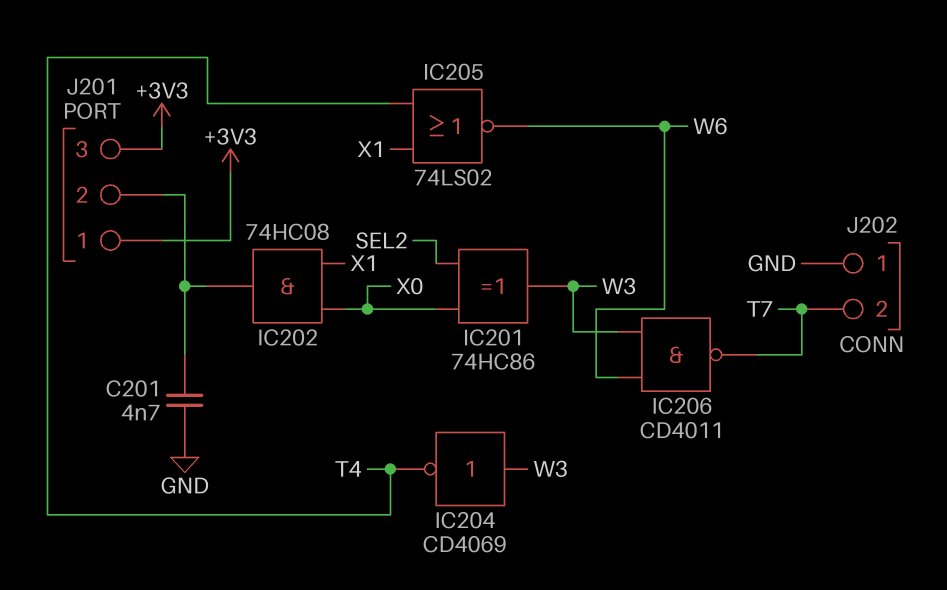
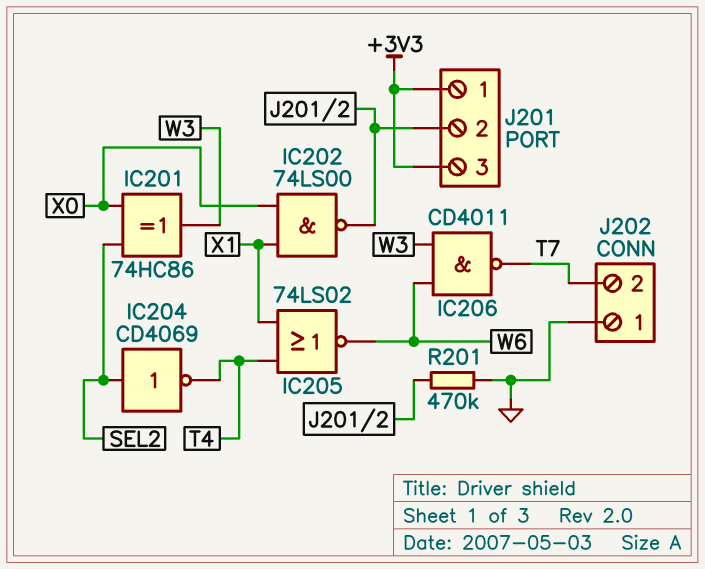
C201: 4.7nF (GND, J201/2) -> none
IC202: AND 74HC08 (in X0, in X1, out J201/2) -> NAND 74LS00 (in X0, in X1, out J201/2)
IC204: NOT CD4069 (in W3, out T4) -> NOT CD4069 (in SEL2, out T4)
R201: none -> 470k (GND, J201/2)

